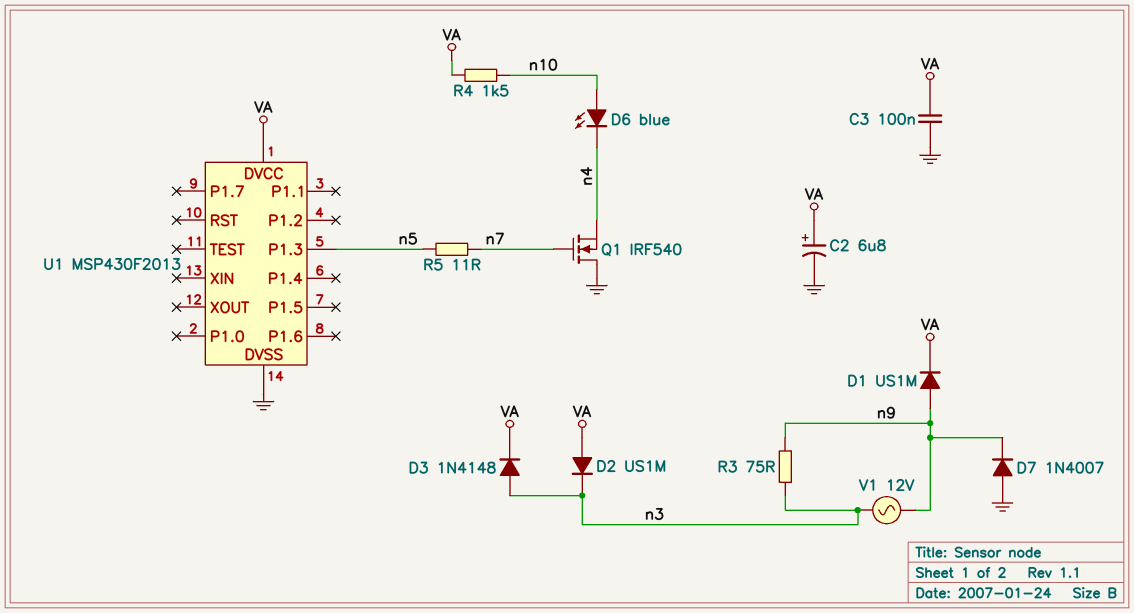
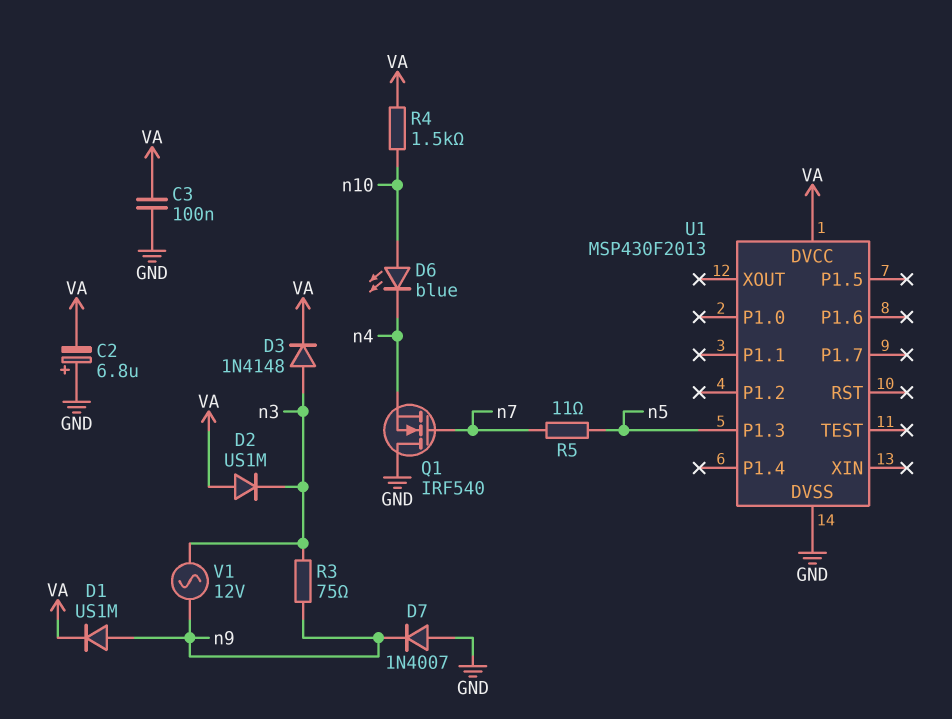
C2: 6.8uF (plus VA, minus GND) -> 6.8uF (plus GND, minus VA)

